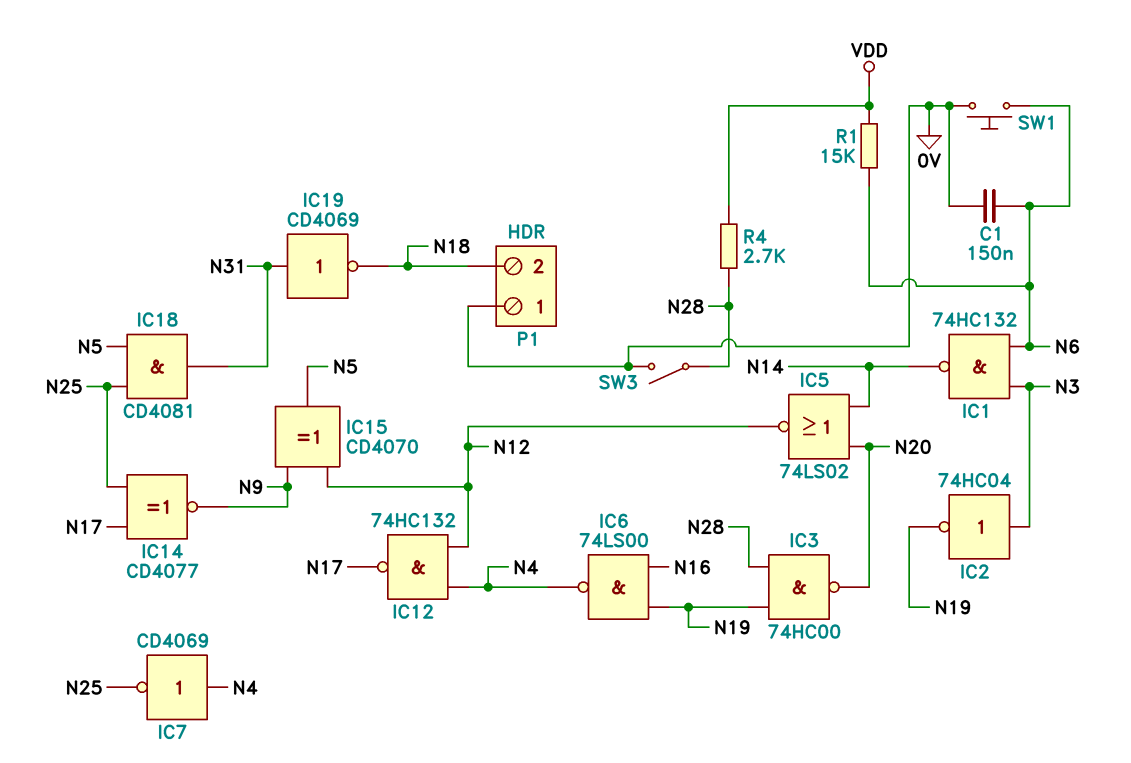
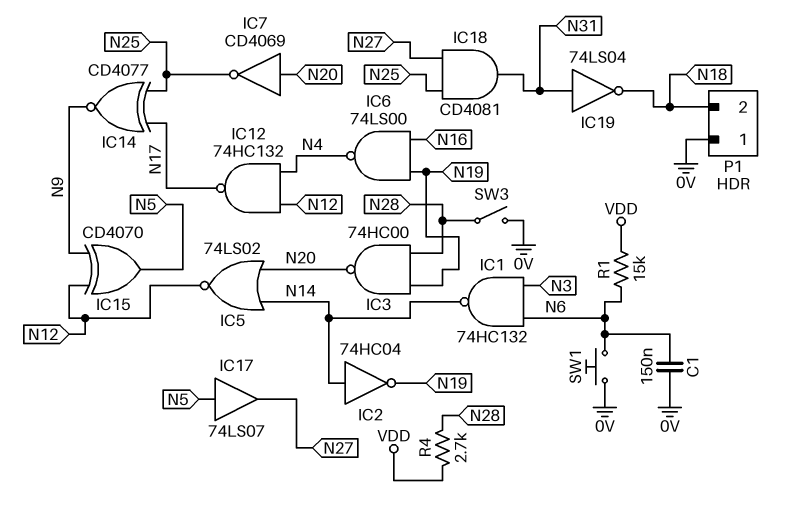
IC2: NOT 74HC04 (in N3, out N19) -> NOT 74HC04 (in N14, out N19)
IC7: NOT CD4069 (in N4, out N25) -> NOT CD4069 (in N20, out N25)
IC17: none -> buffer 74LS07 (in N5, out N27)
IC18: AND CD4081 (in N5, in N25, out N31) -> AND CD4081 (in N25, in N27, out N31)
IC19: NOT CD4069 (in N31, out N18) -> NOT 74LS04 (in N31, out N18)

